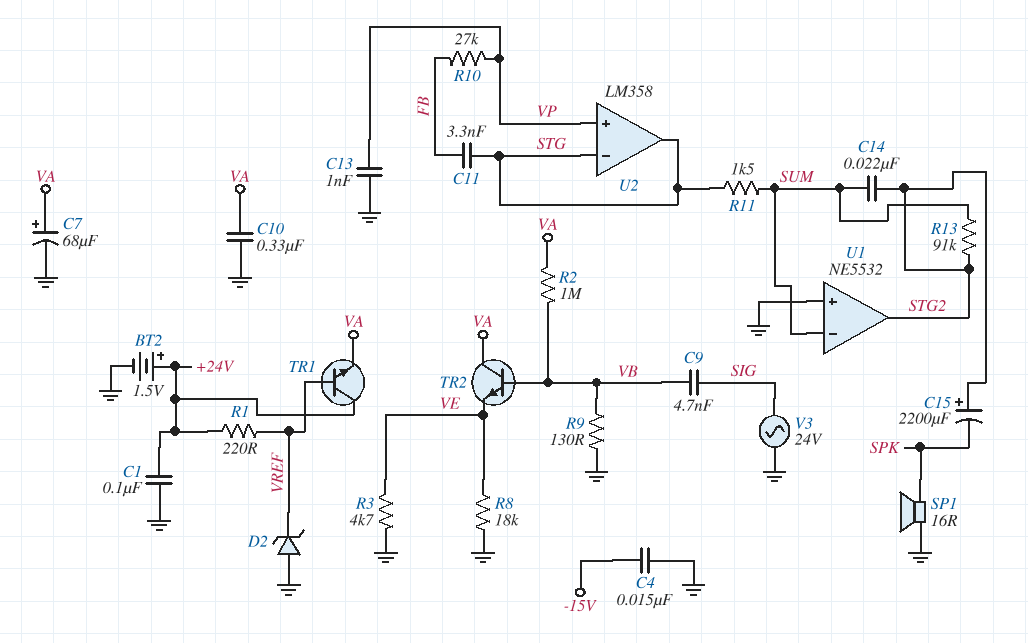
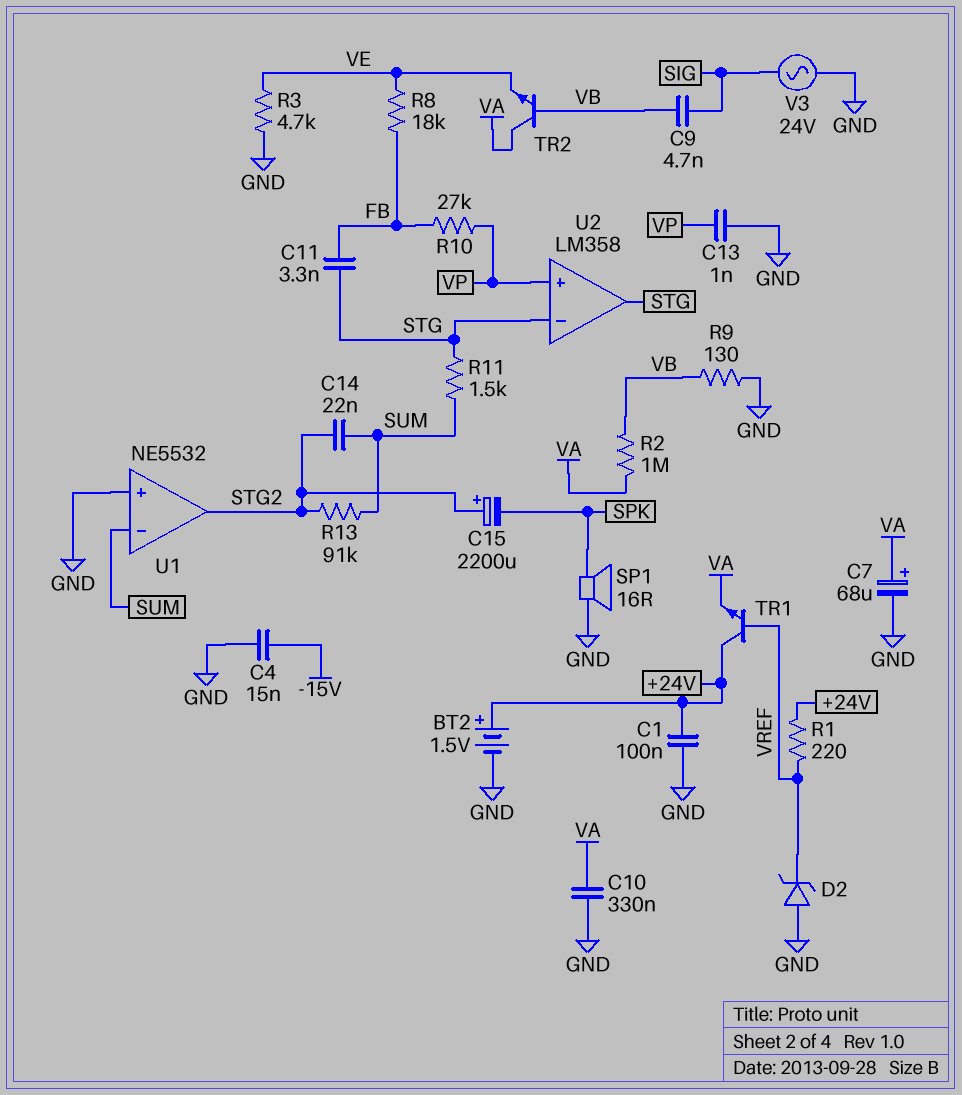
R8: 18k (GND, VE) -> 18k (FB, VE)

